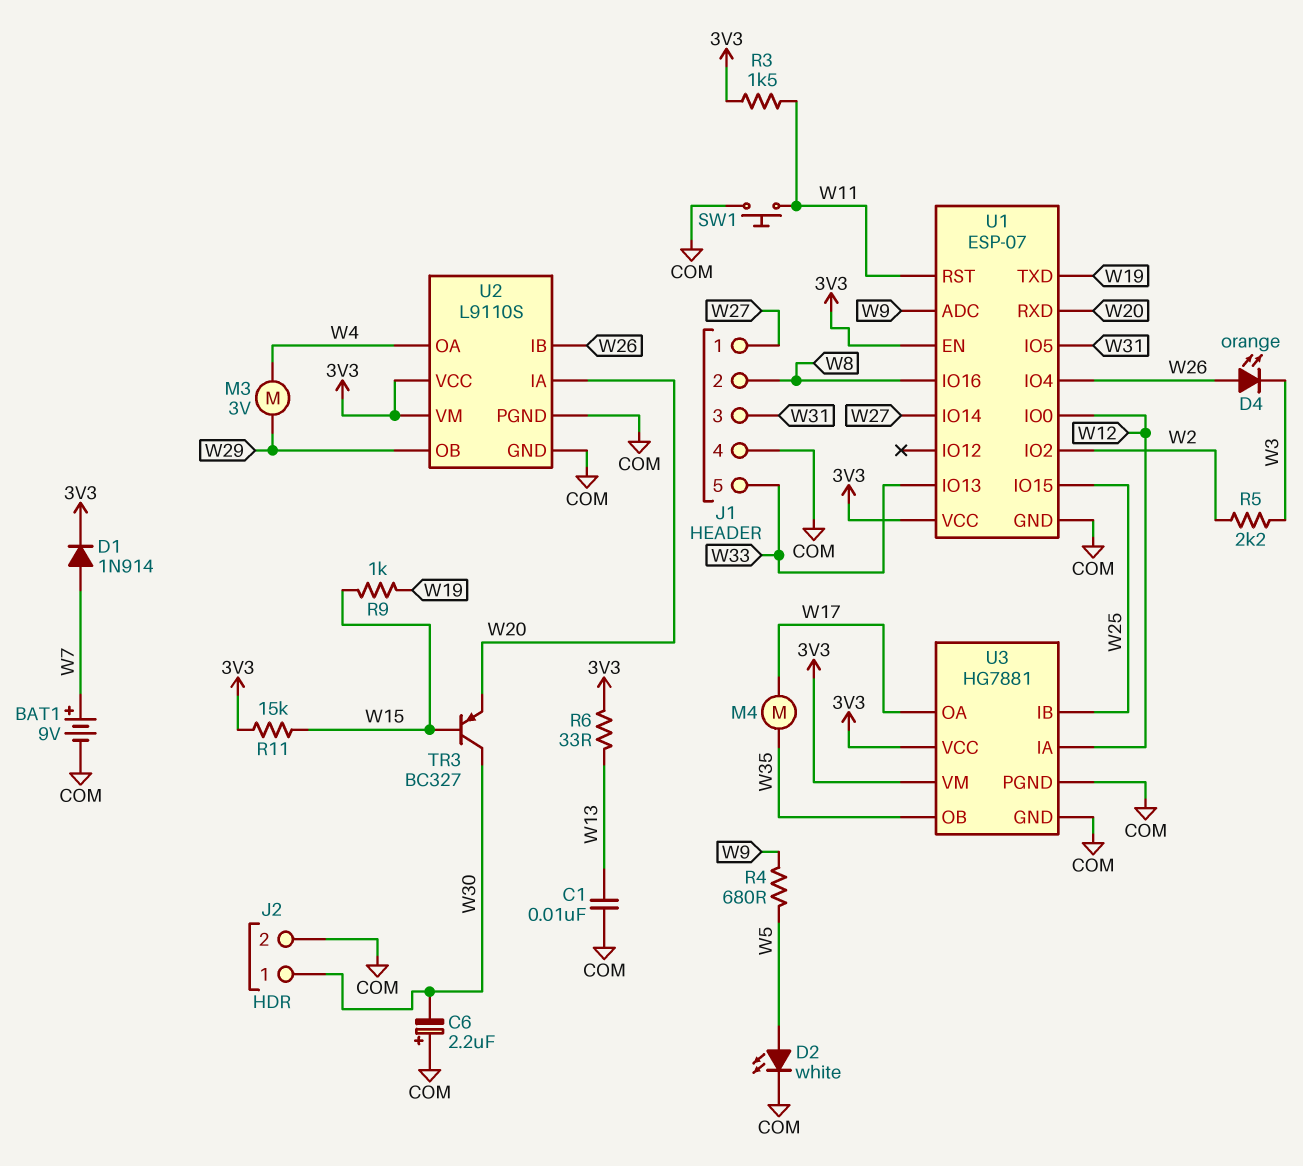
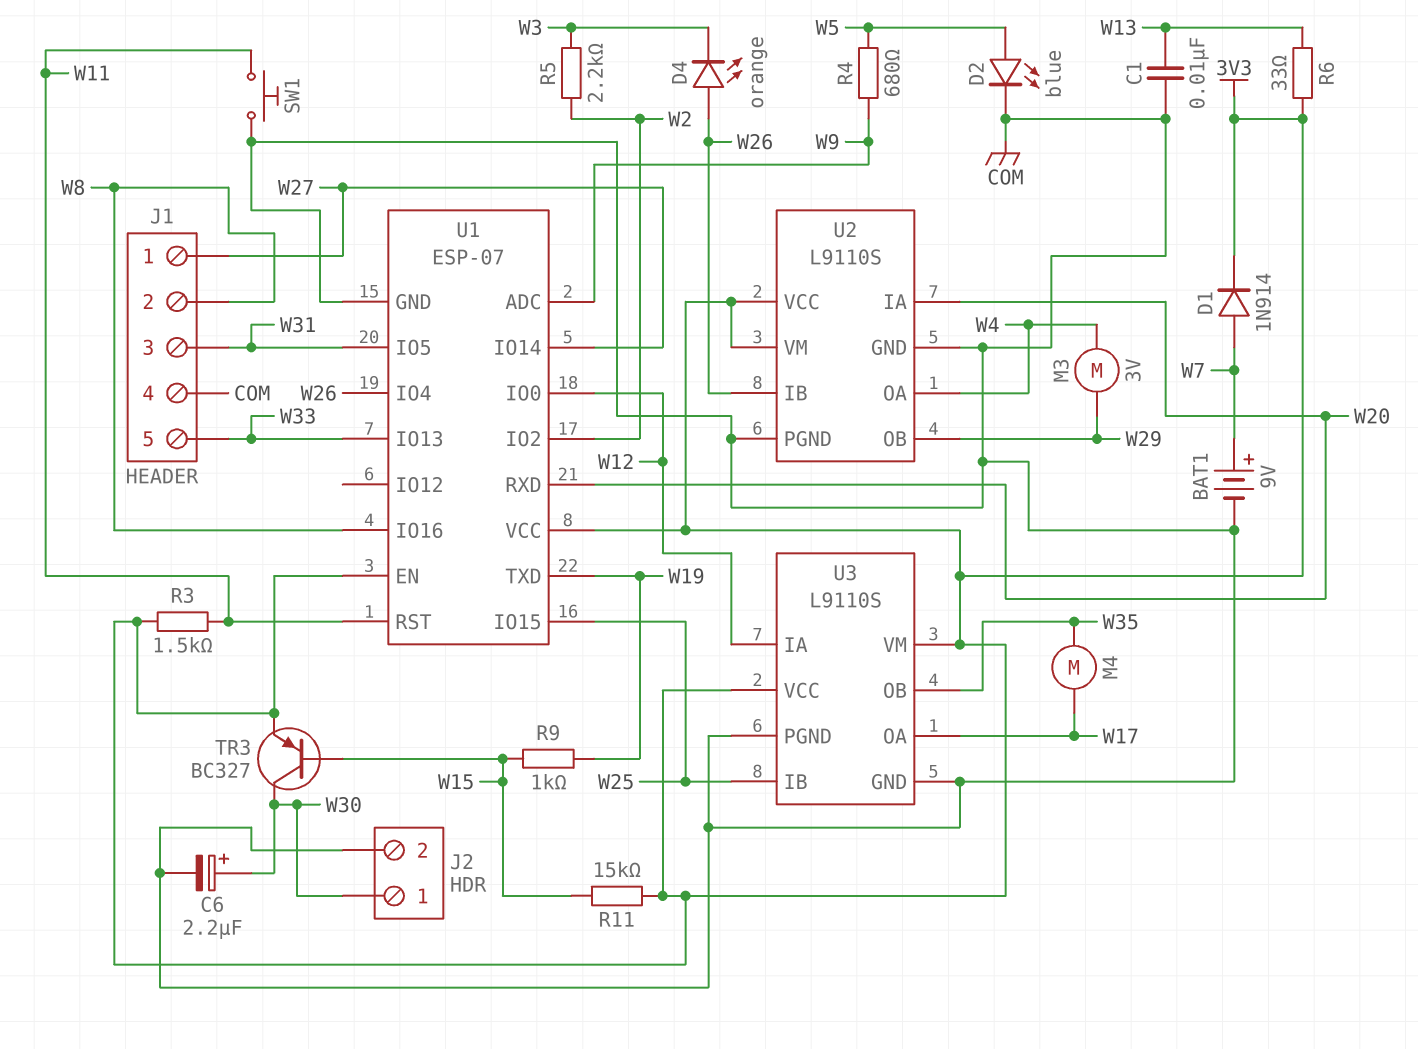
C6: 2.2uF (plus COM, minus W30) -> 2.2uF (plus W30, minus COM)
D2: LED white (A W5, K COM) -> LED blue (A W5, K COM)
TR3: PNP BC327 (B W15, C W30, E W20) -> PNP BC327 (B W15, C W30, E 3V3)
U3: HG7881 -> L9110S

